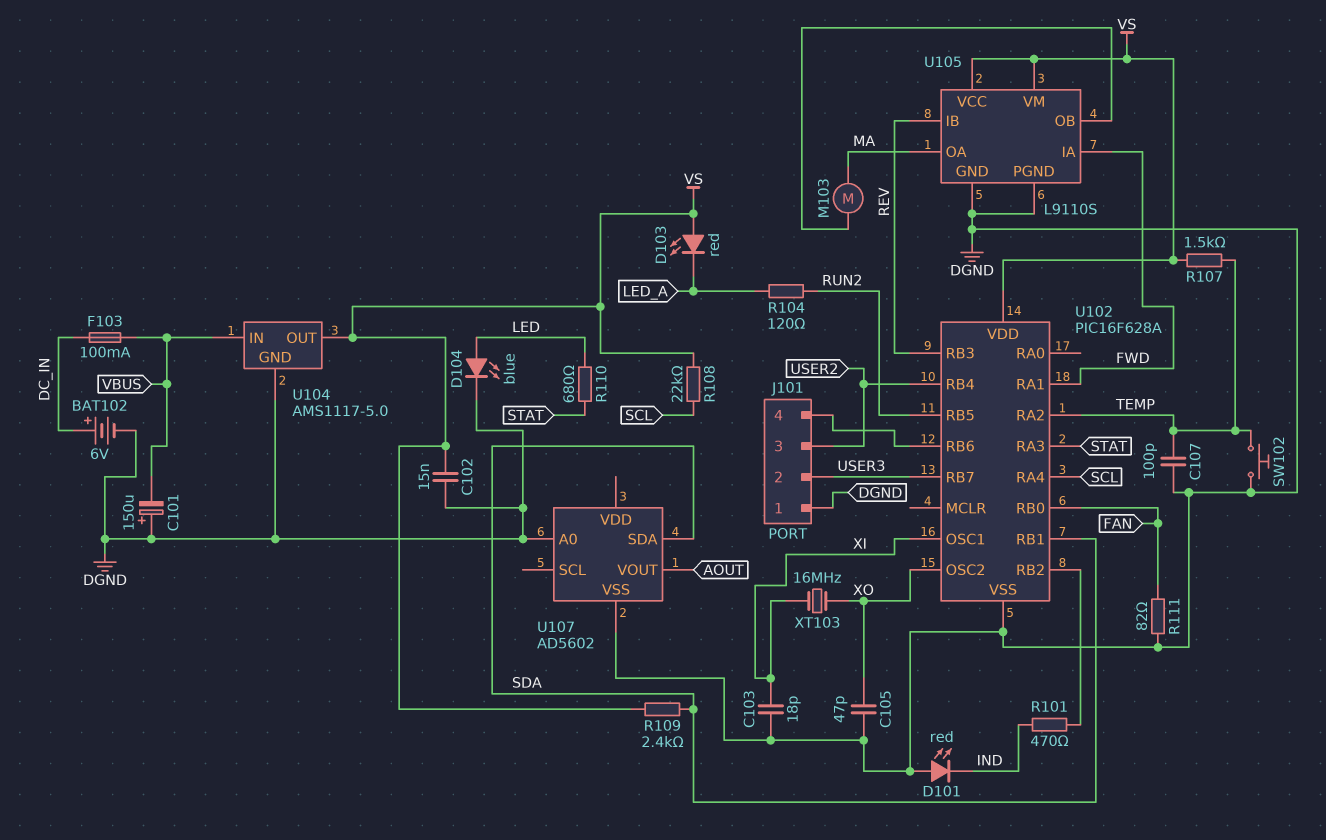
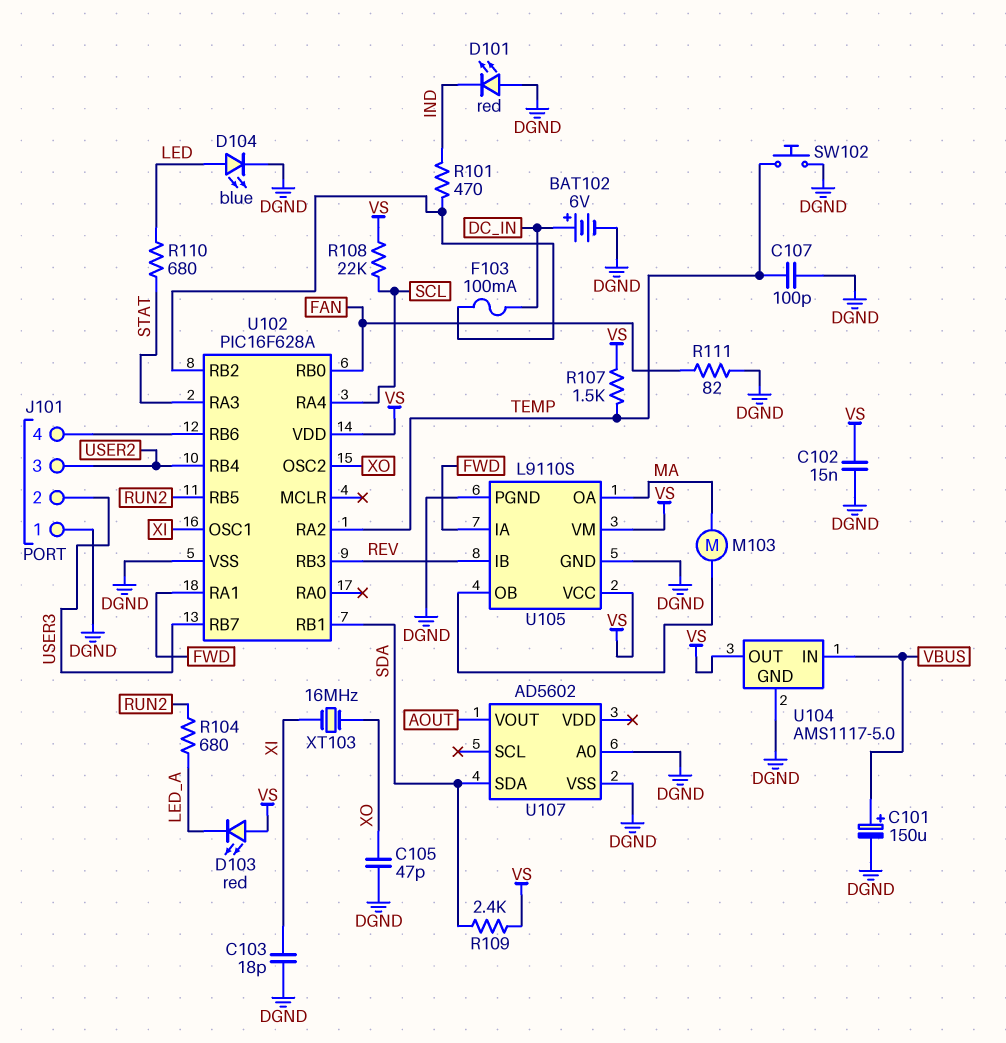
C101: 150uF (plus DGND, minus VBUS) -> 150uF (plus VBUS, minus DGND)
F103: 100mA (DC_IN, VBUS) -> 100mA (DC_IN, U102/RB2)
R104: 120 (LED_A, RUN2) -> 680 (LED_A, RUN2)

